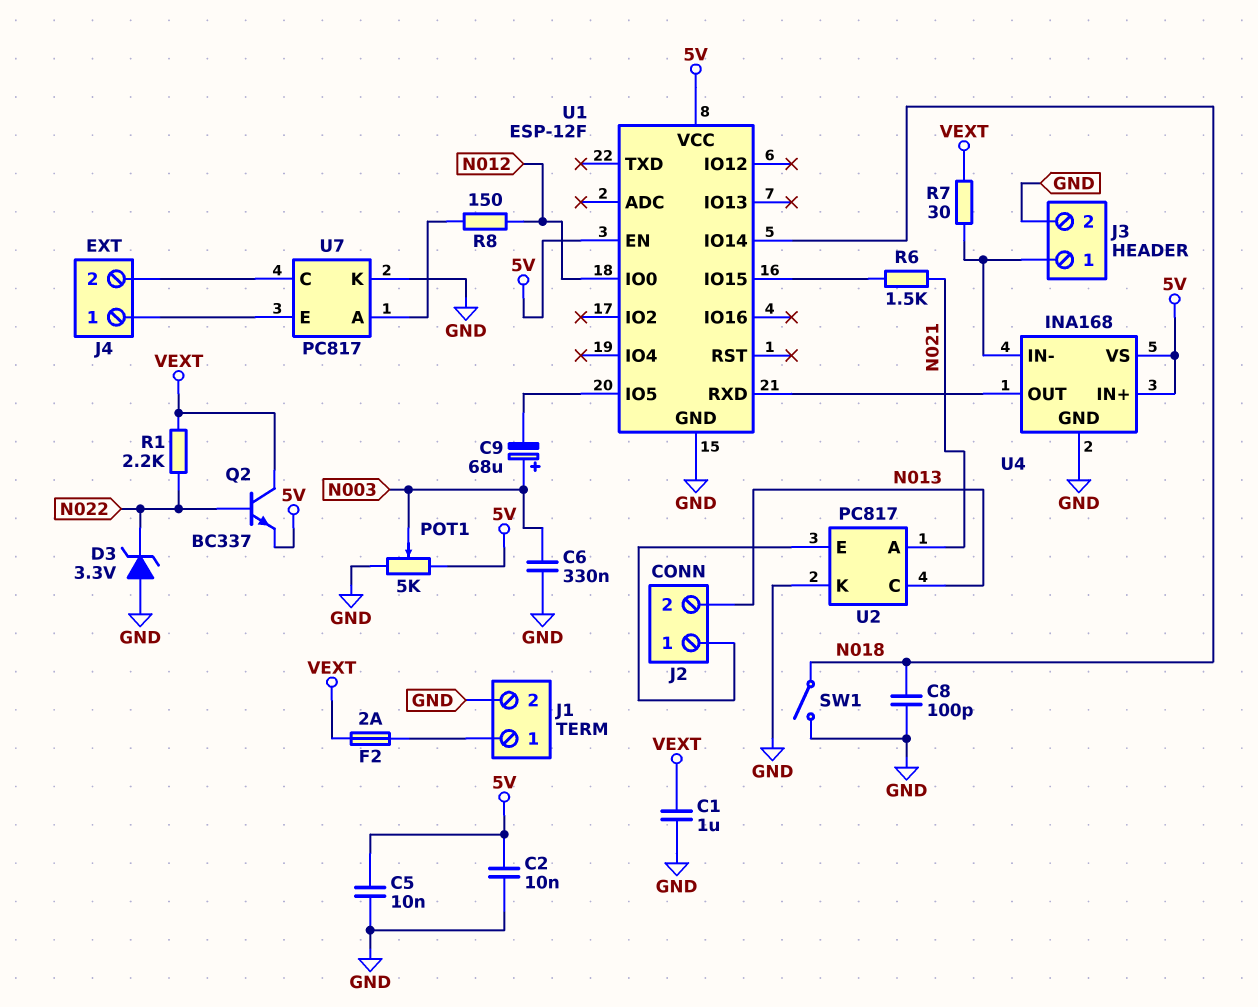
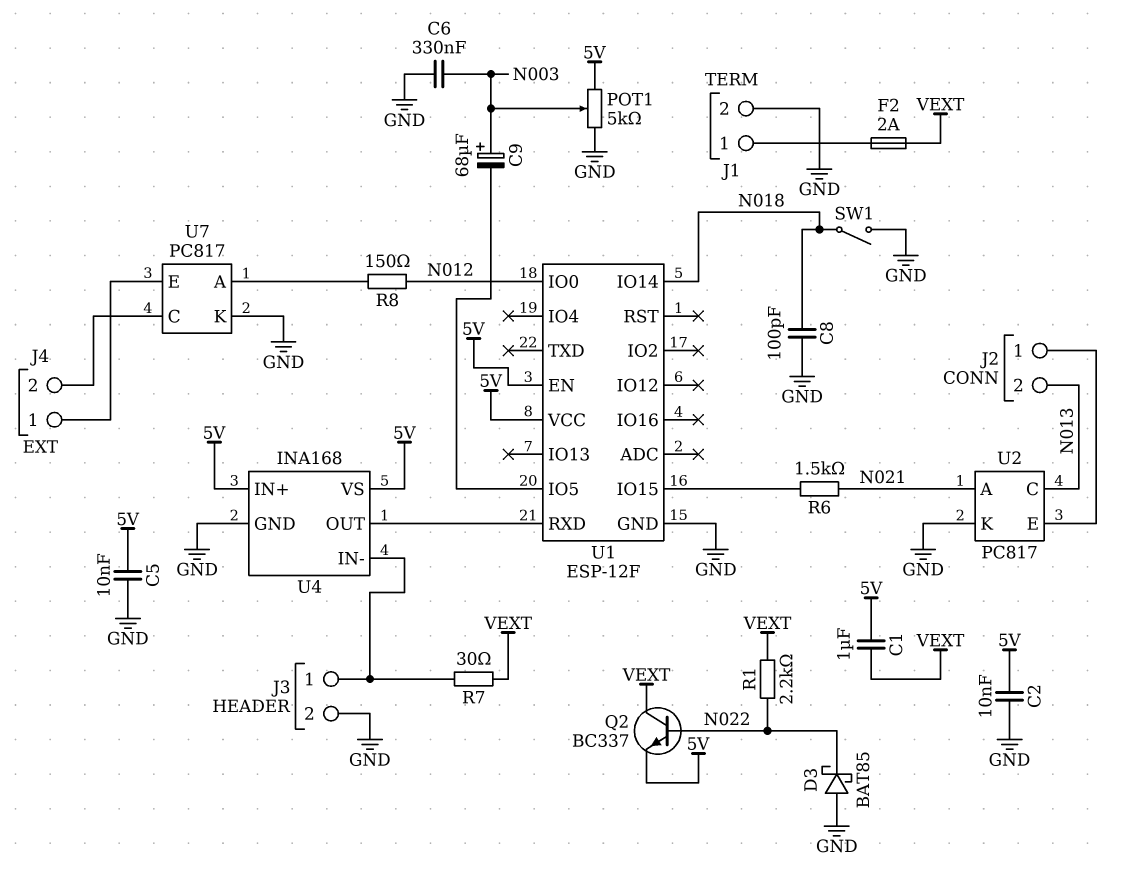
C1: 1uF (GND, VEXT) -> 1uF (5V, VEXT)
D3: zener 3.3V (A GND, K N022) -> schottky BAT85 (A GND, K N022)

